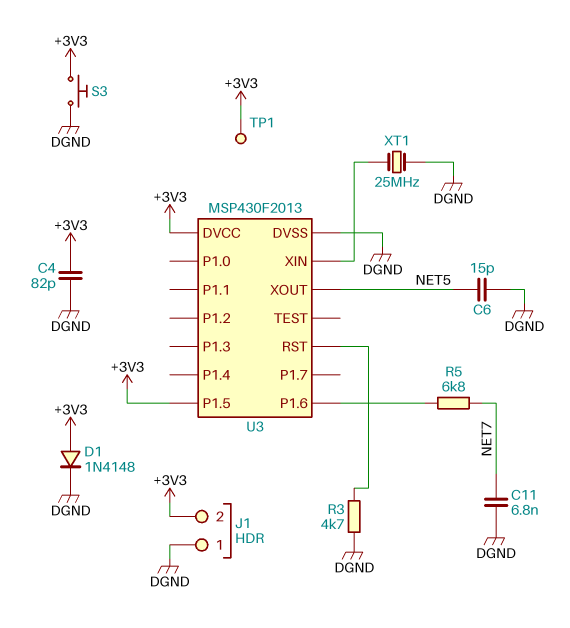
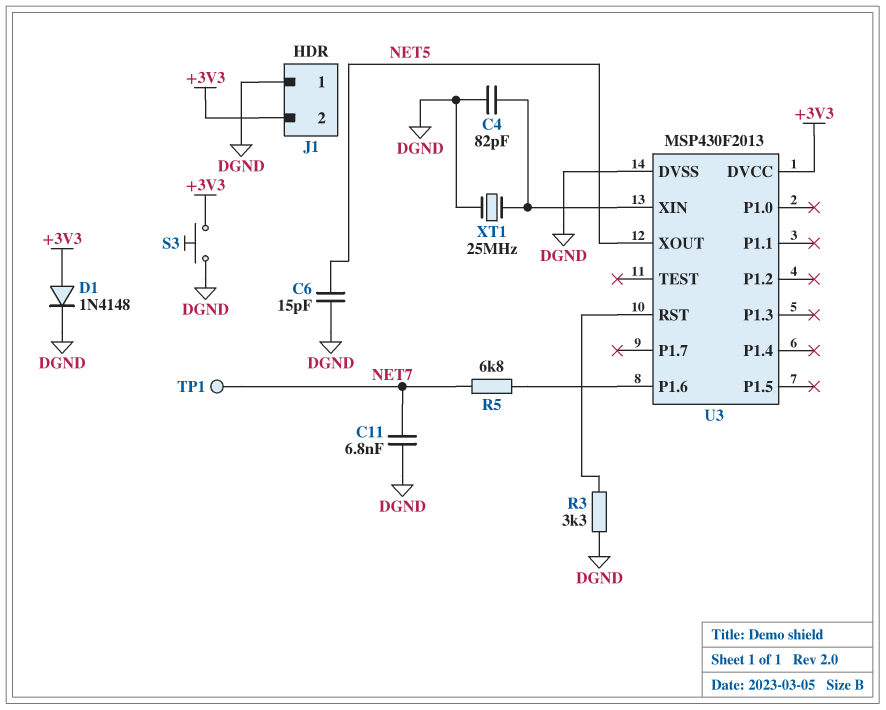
C4: 82pF (+3V3, DGND) -> 82pF (DGND, U3/XIN)
R3: 4.7k (DGND, U3/RST) -> 3.3k (DGND, U3/RST)
TP1: test point (+3V3) -> test point (NET7)
U3 pin P1.5: +3V3 -> none

